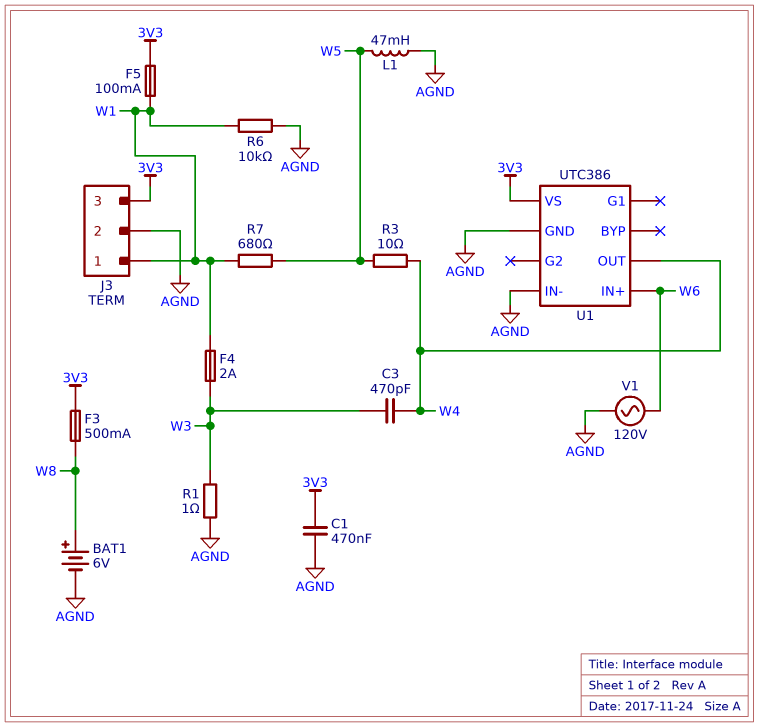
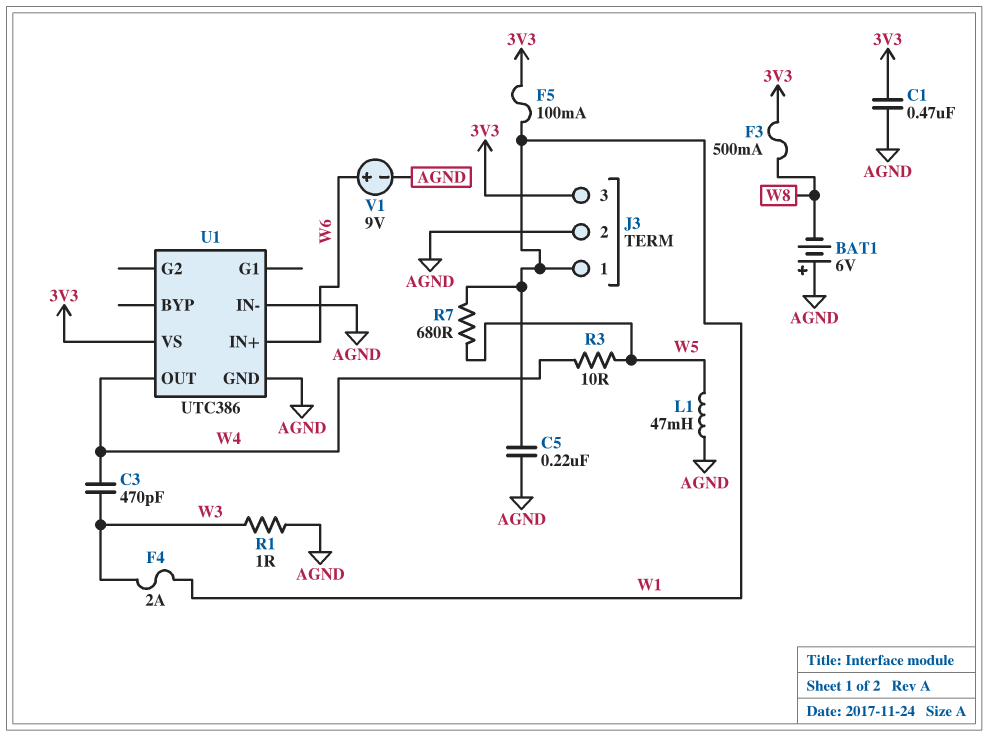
BAT1: 6V (plus W8, minus AGND) -> 6V (plus AGND, minus W8)
C5: none -> 220nF (AGND, W1)
R6: 10k (AGND, W1) -> none
V1: AC 120V (AGND, W6) -> 9V (plus W6, minus AGND)

